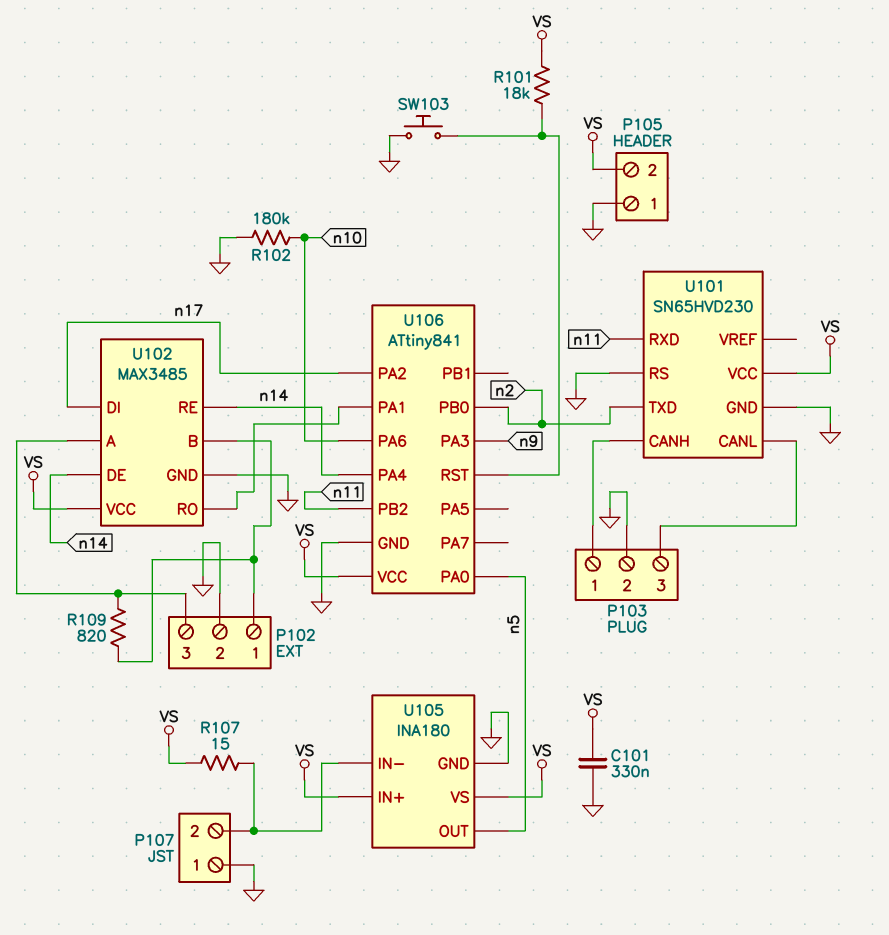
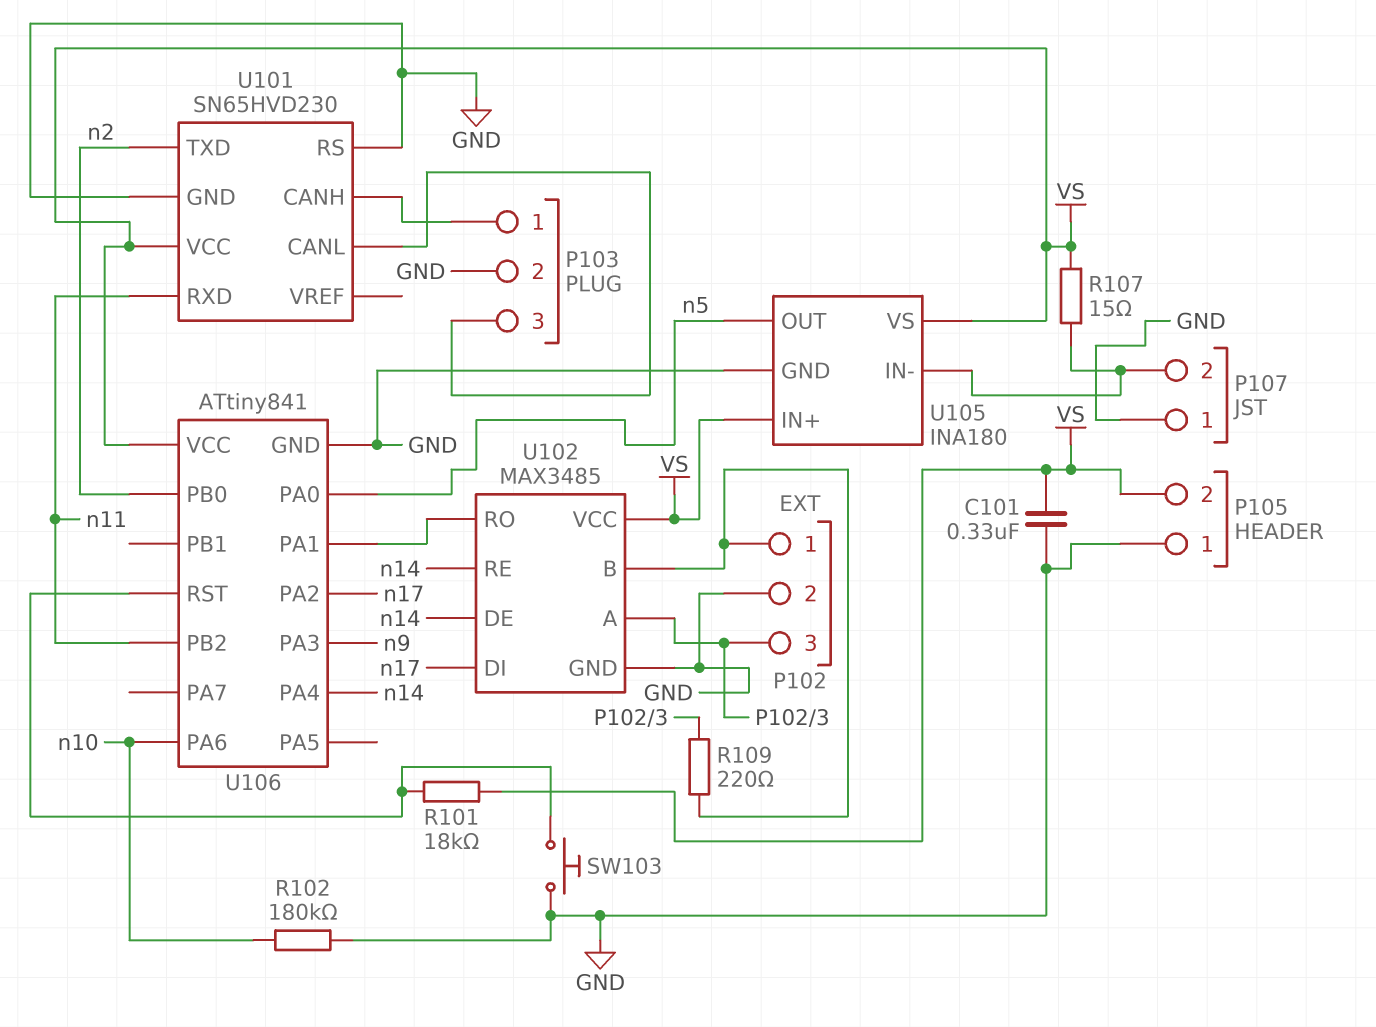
R109: 820 (P102/1, P102/3) -> 220 (P102/1, P102/3)

